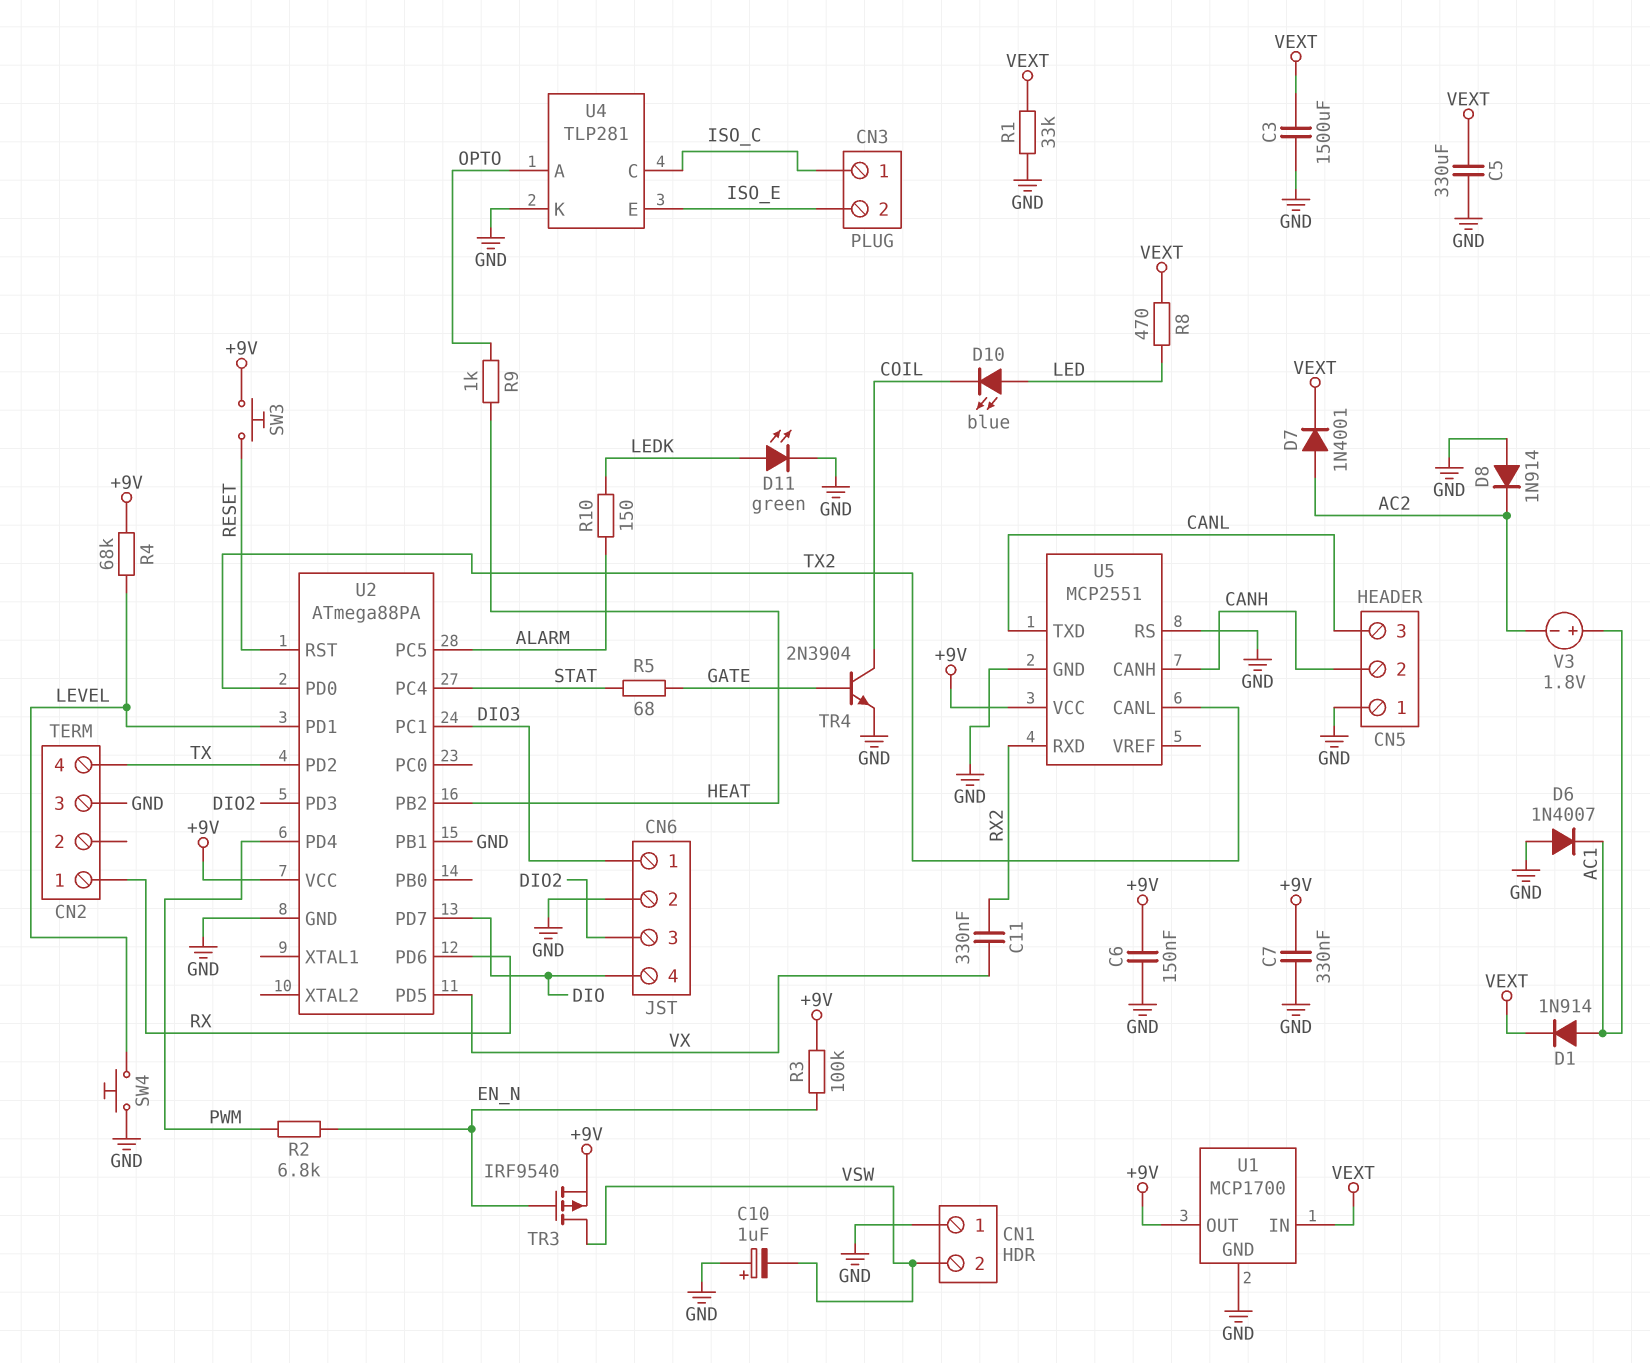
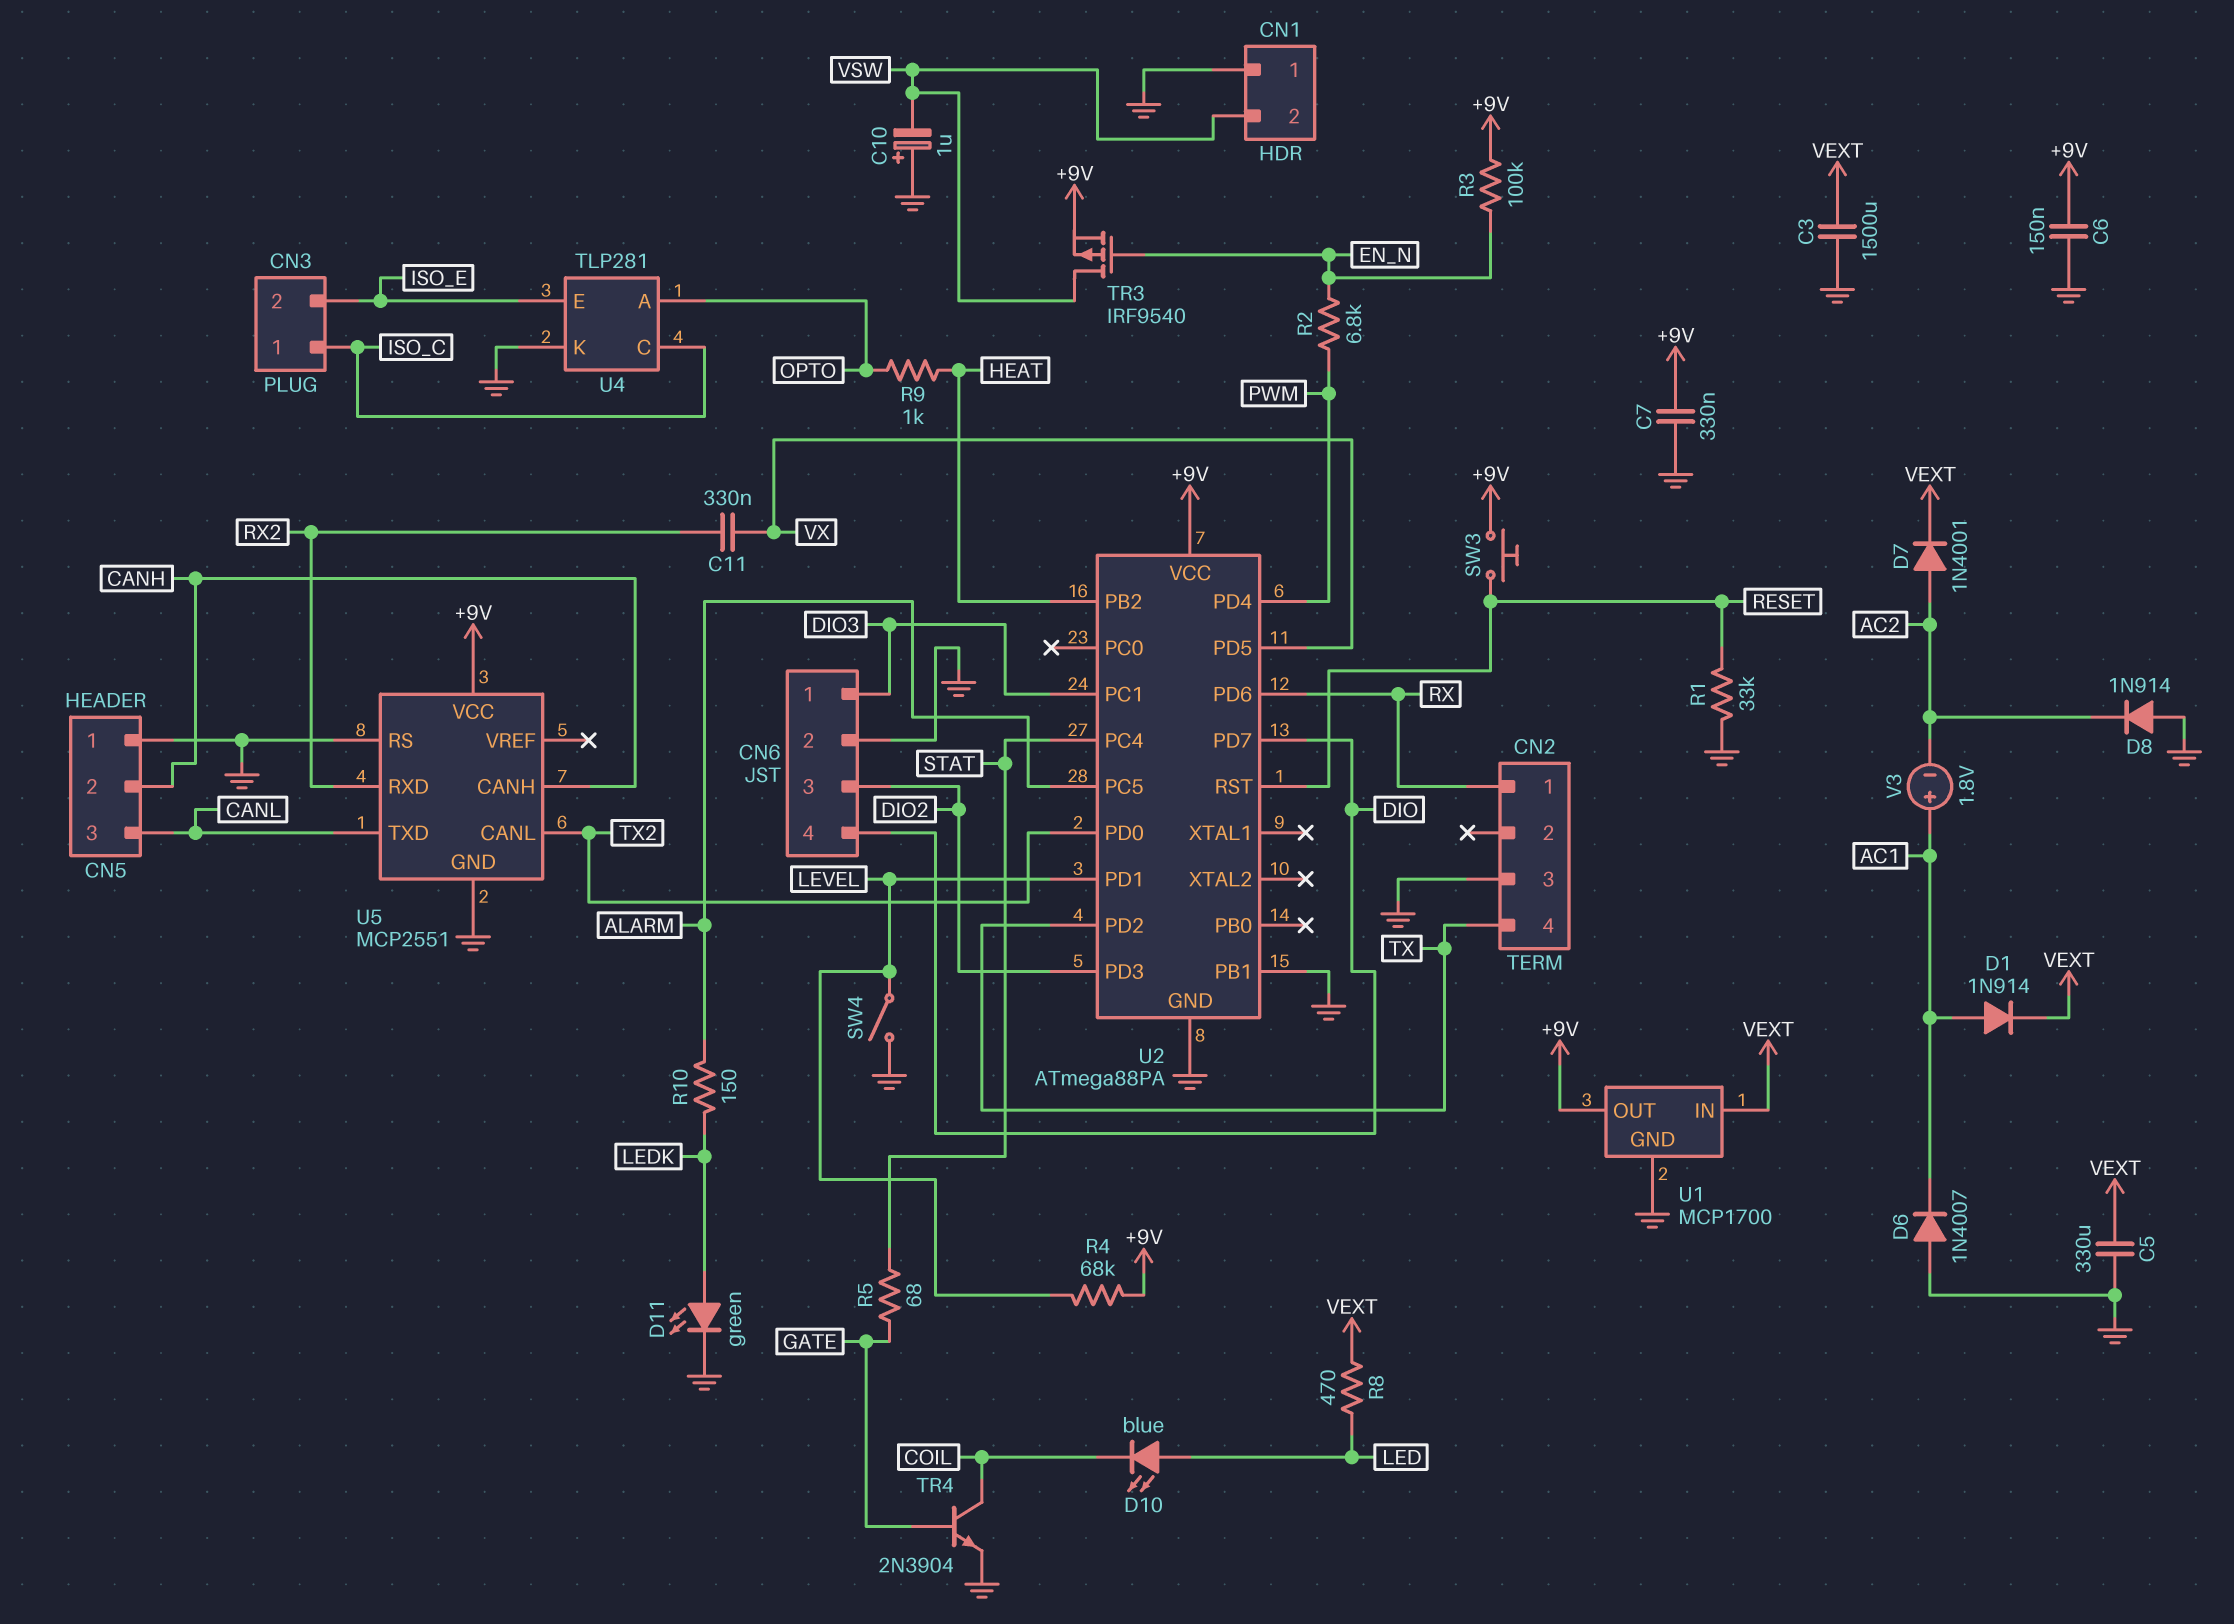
R1: 33k (GND, VEXT) -> 33k (GND, RESET)
SW4: button (GND, LEVEL) -> switch (GND, LEVEL)

